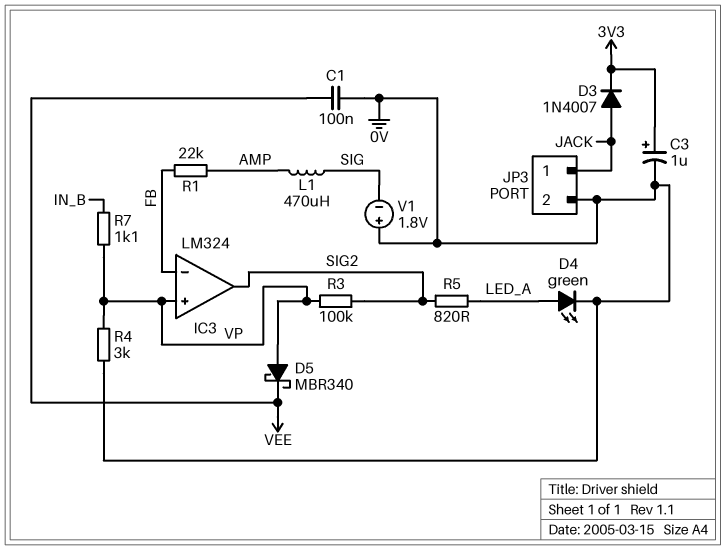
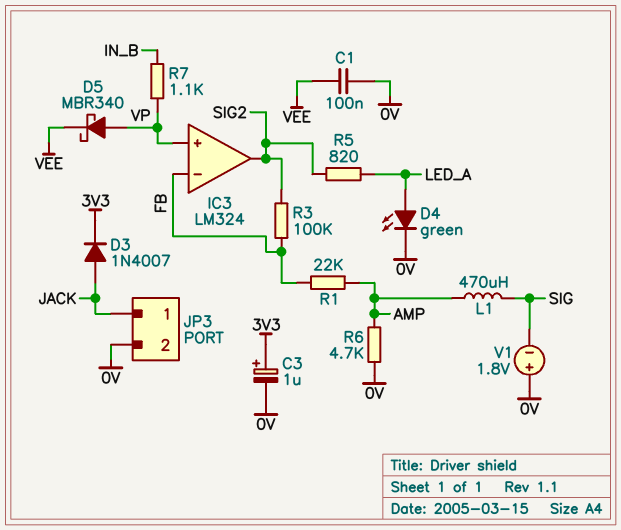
R3: 100k (SIG2, VP) -> 100k (FB, SIG2)
R4: 3k (0V, VP) -> none
R6: none -> 4.7k (0V, AMP)

